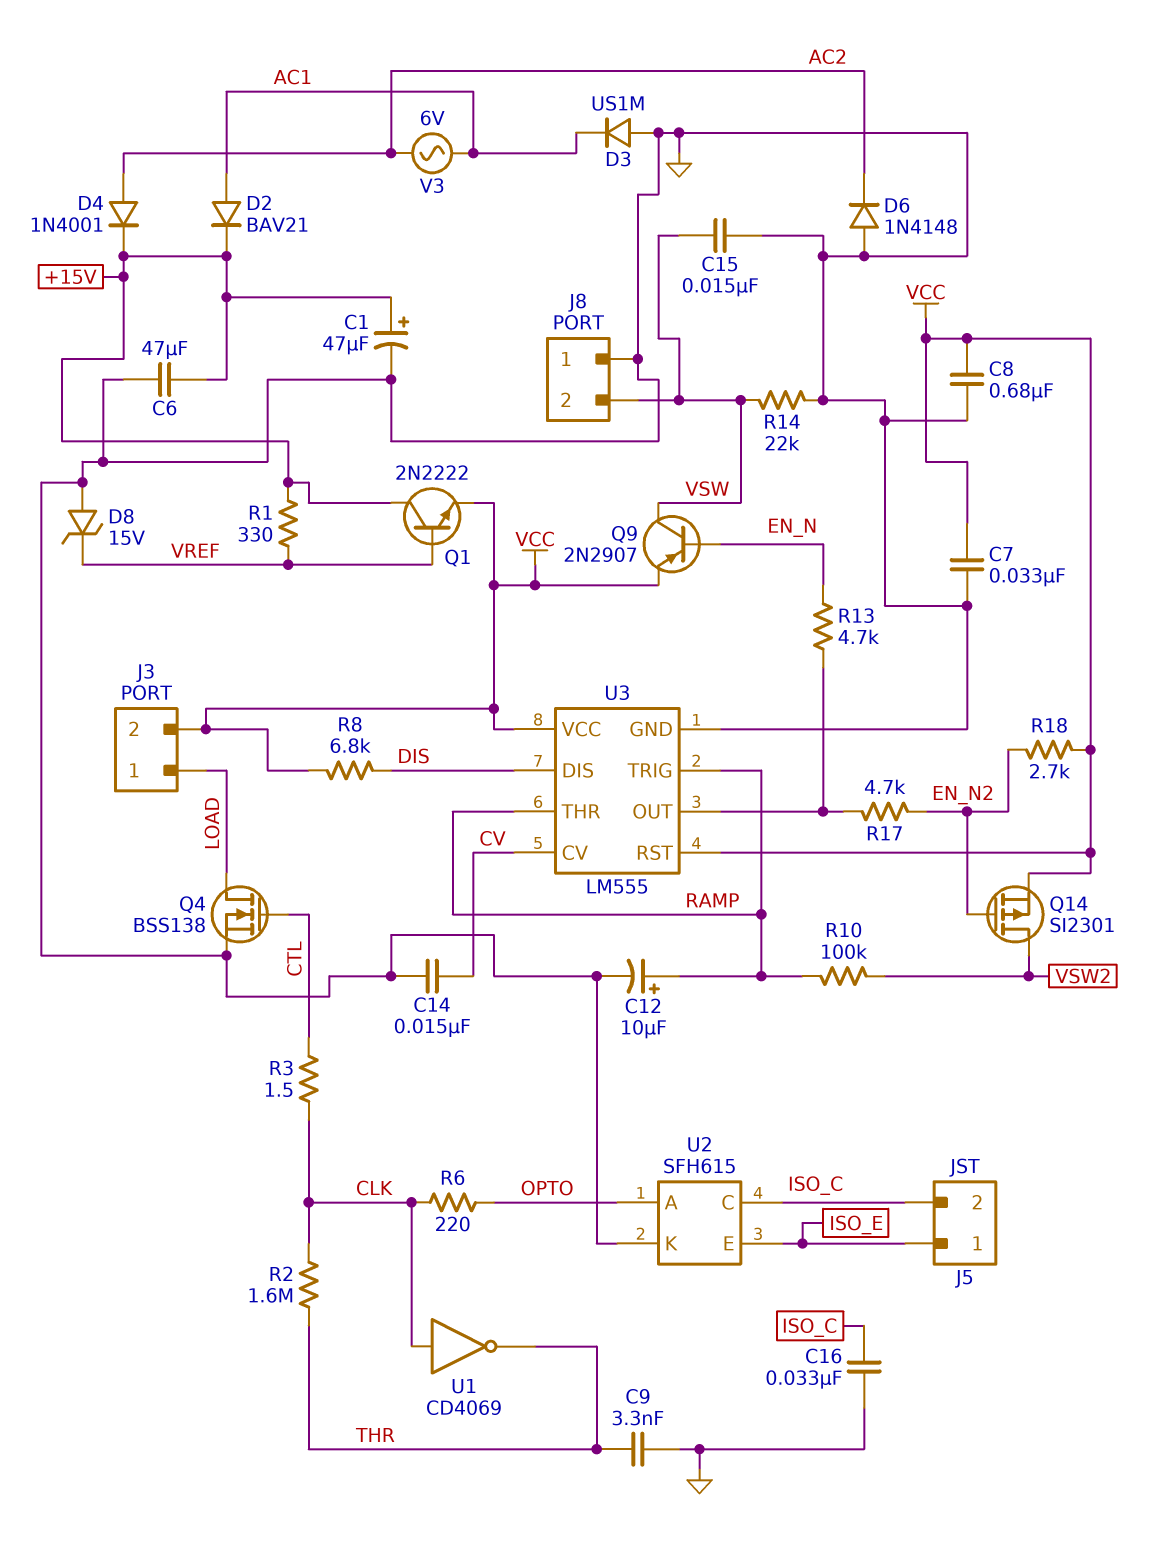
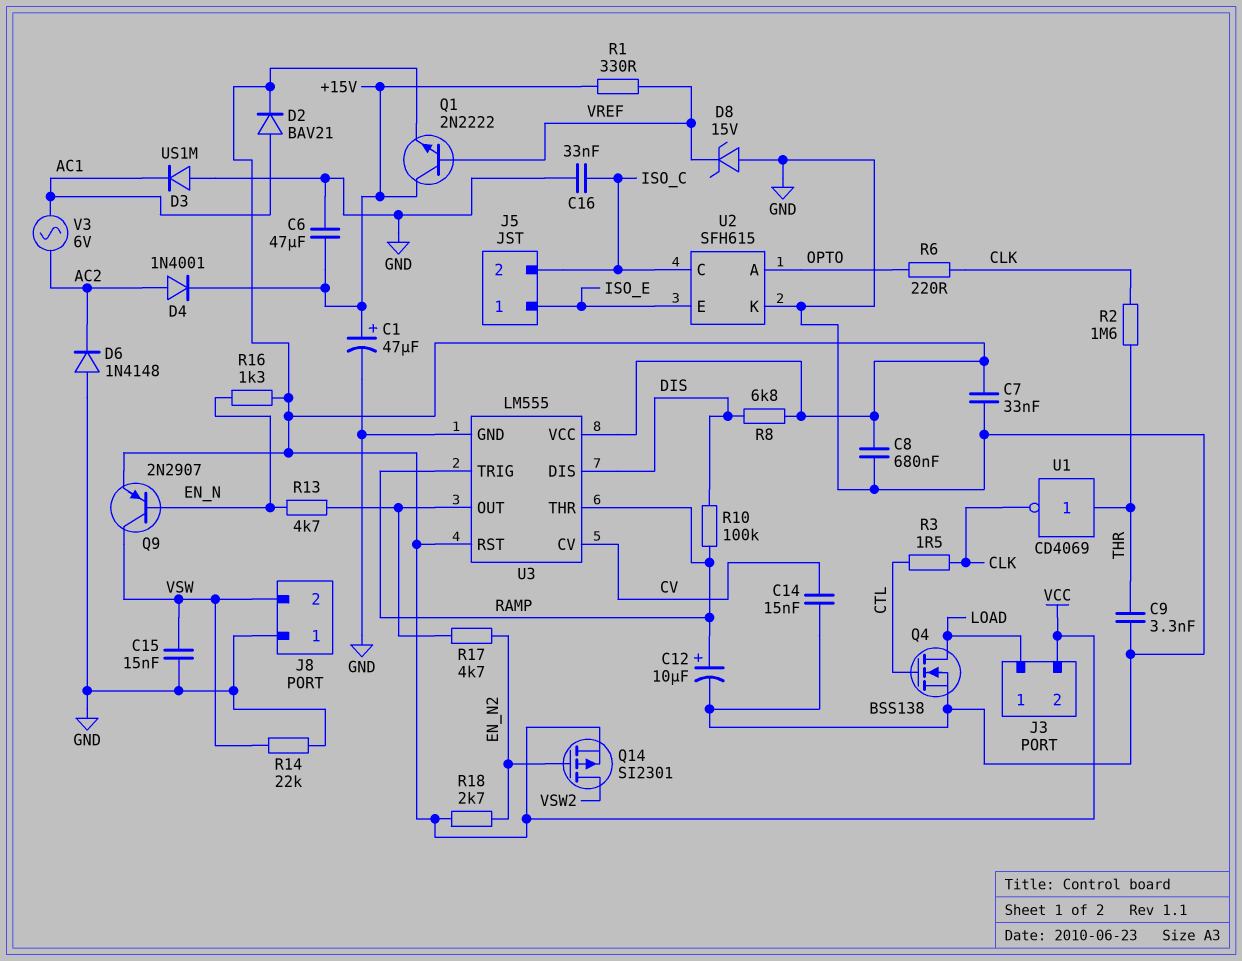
D2: diode BAV21 (A AC1, K +15V) -> diode BAV21 (A AC1, K VCC)
R10: 100k (RAMP, VSW2) -> 100k (DIS, RAMP)
R16: none -> 1.3k (EN_N, VCC)
U1: NOT CD4069 (in CLK, out THR) -> NOT CD4069 (in THR, out CLK)

